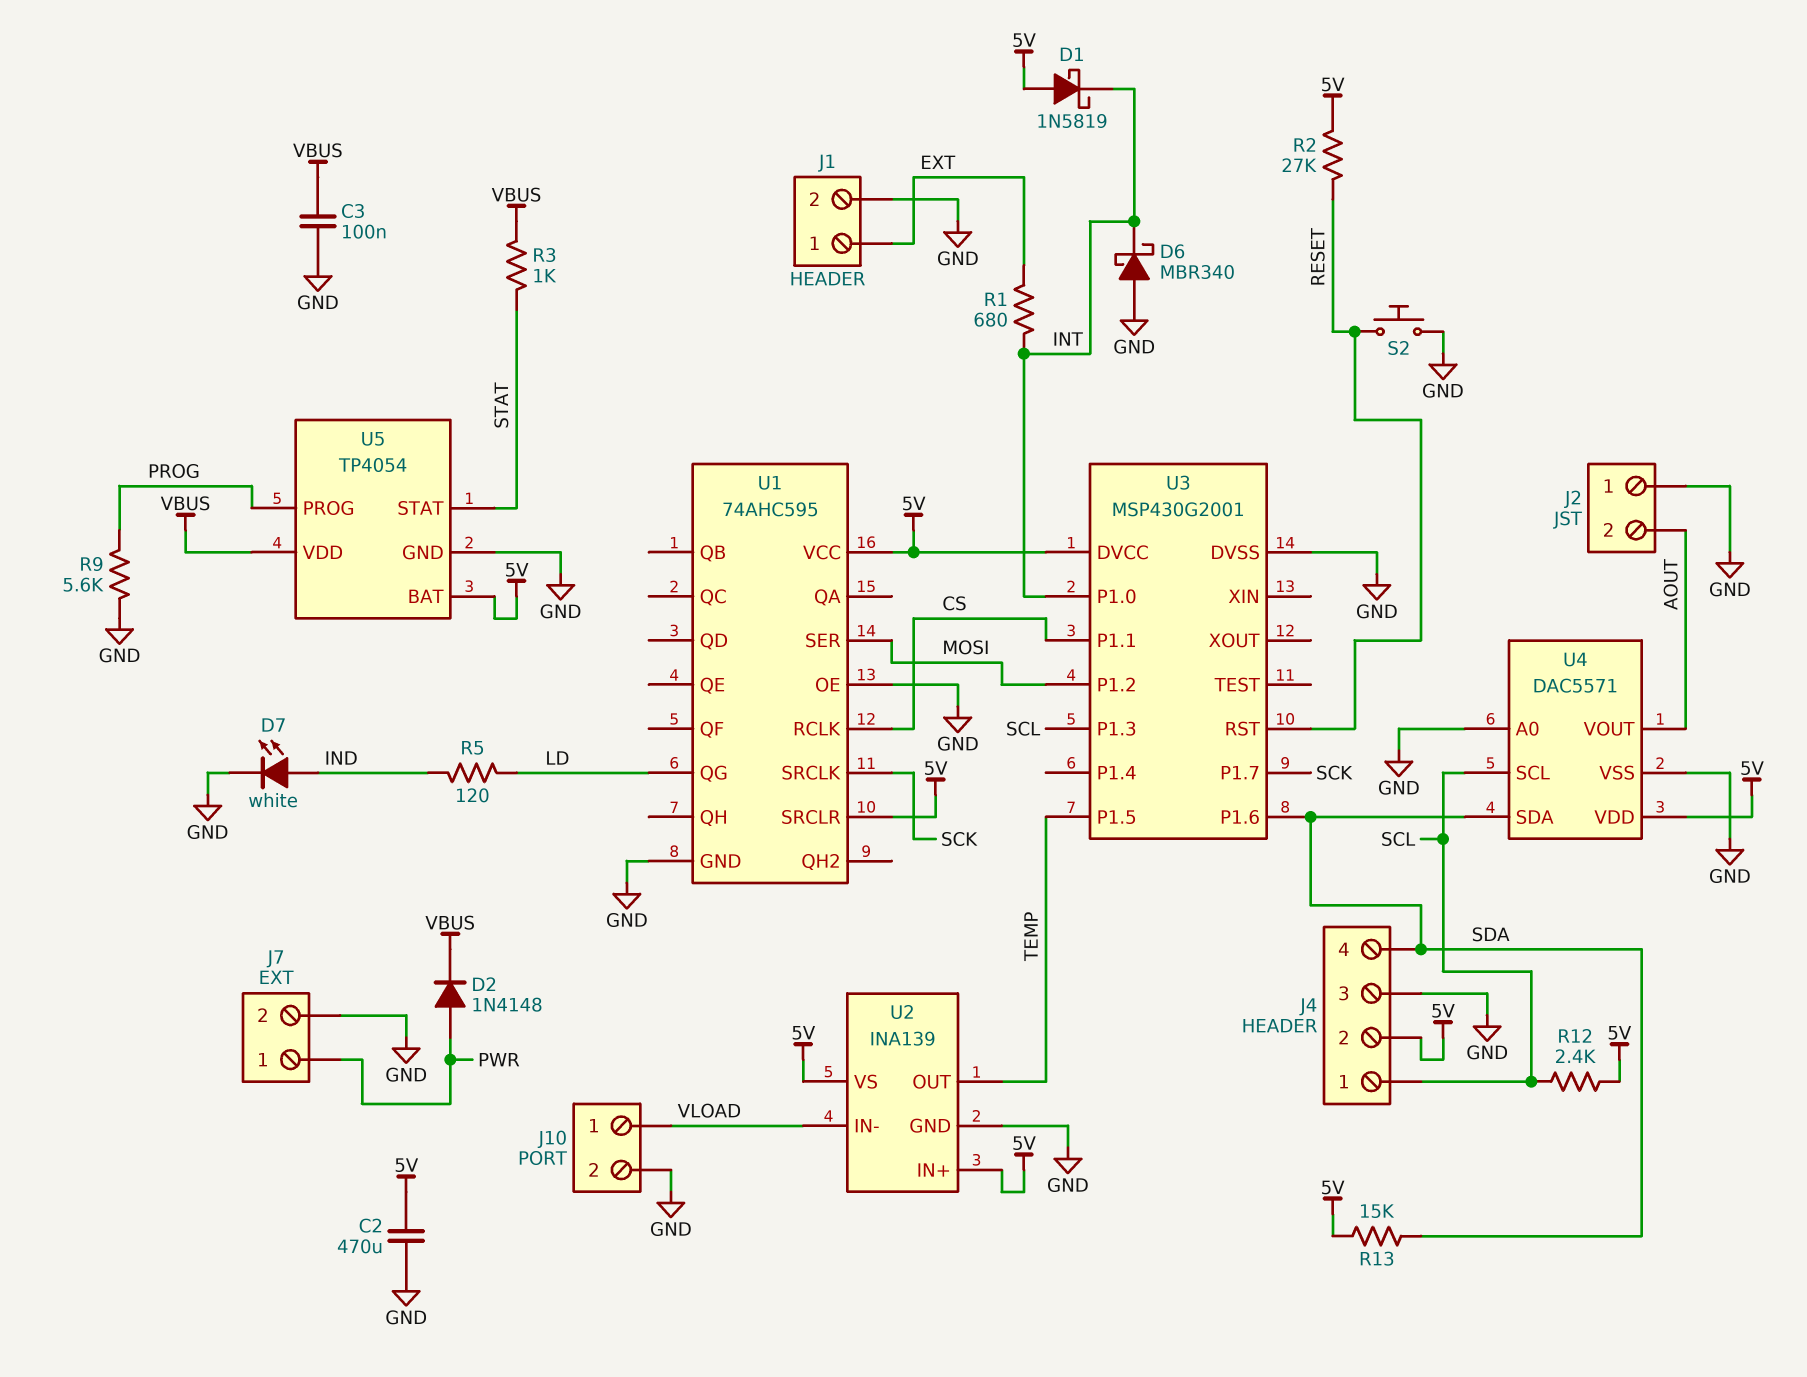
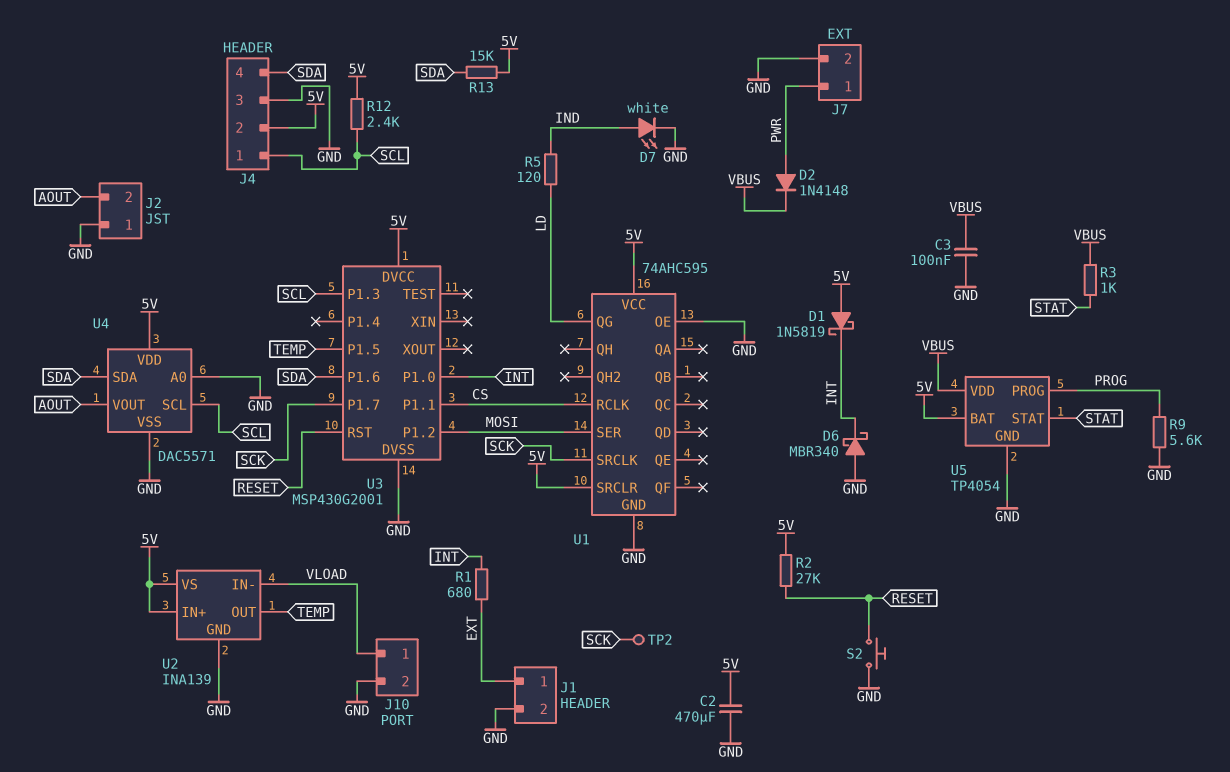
TP2: none -> test point (SCK)

